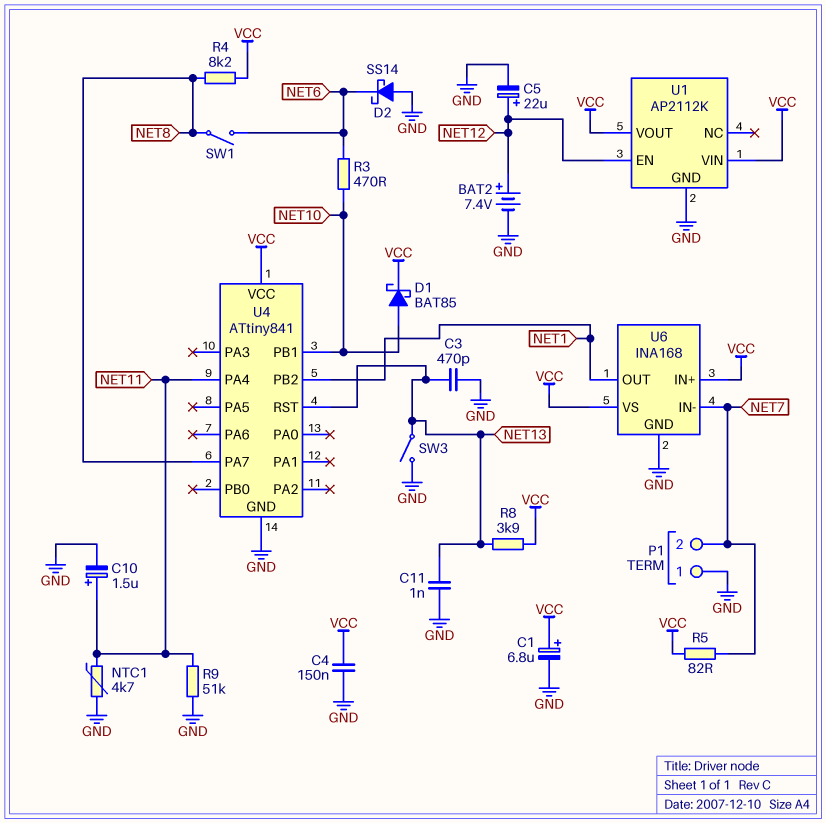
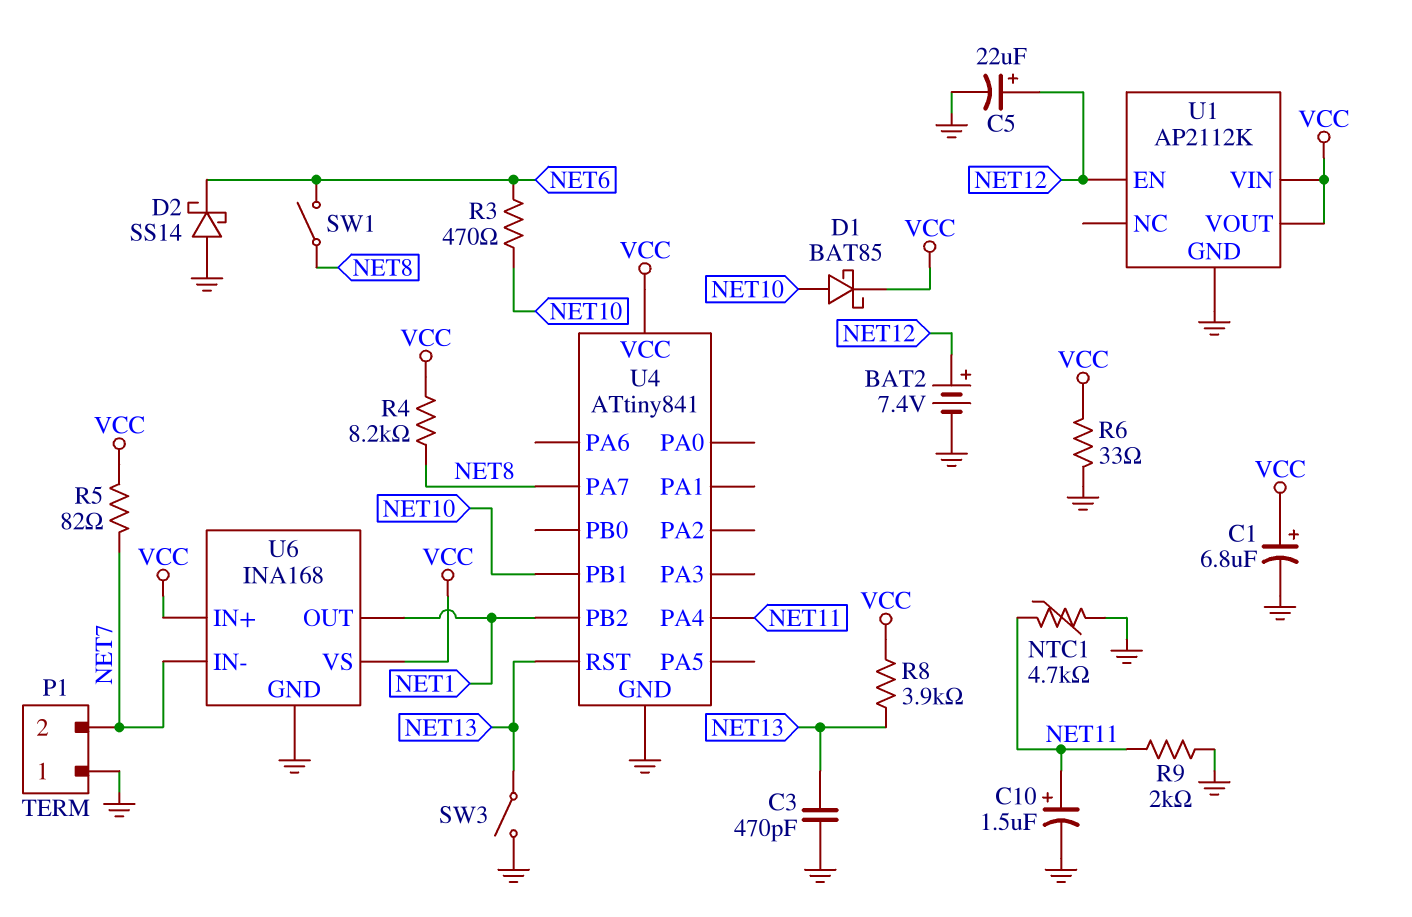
C4: 150nF (GND, VCC) -> none
C11: 1nF (GND, NET13) -> none
R6: none -> 33 (GND, VCC)
R9: 51k (GND, NET11) -> 2k (GND, NET11)

